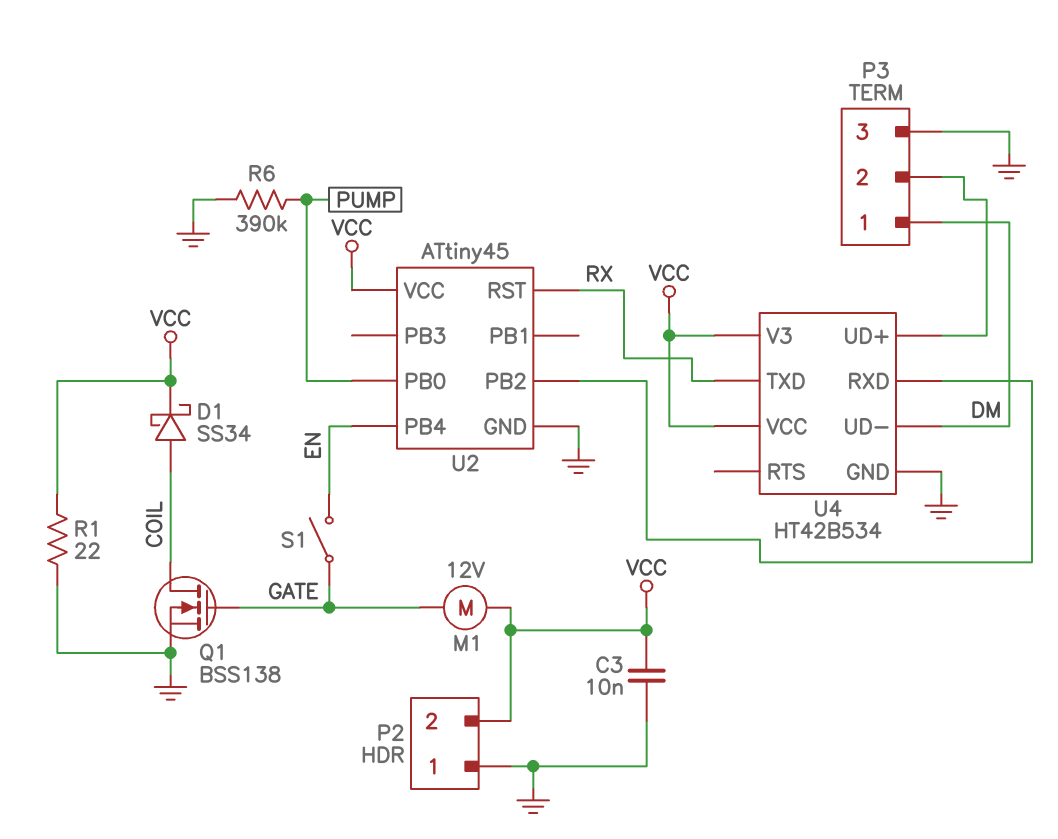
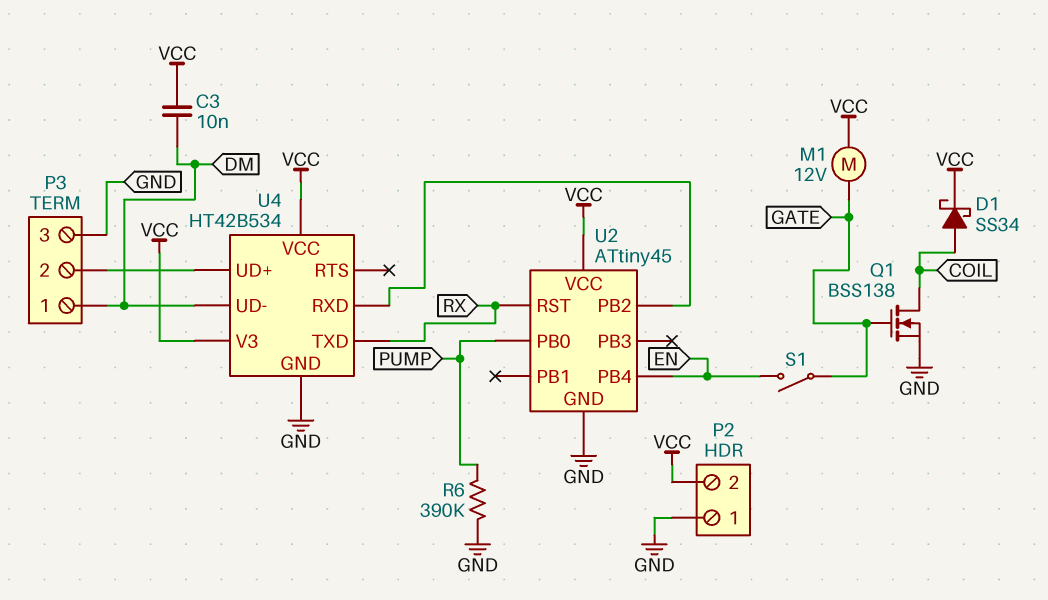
C3: 10nF (GND, VCC) -> 10nF (DM, VCC)
R1: 22 (GND, VCC) -> none

